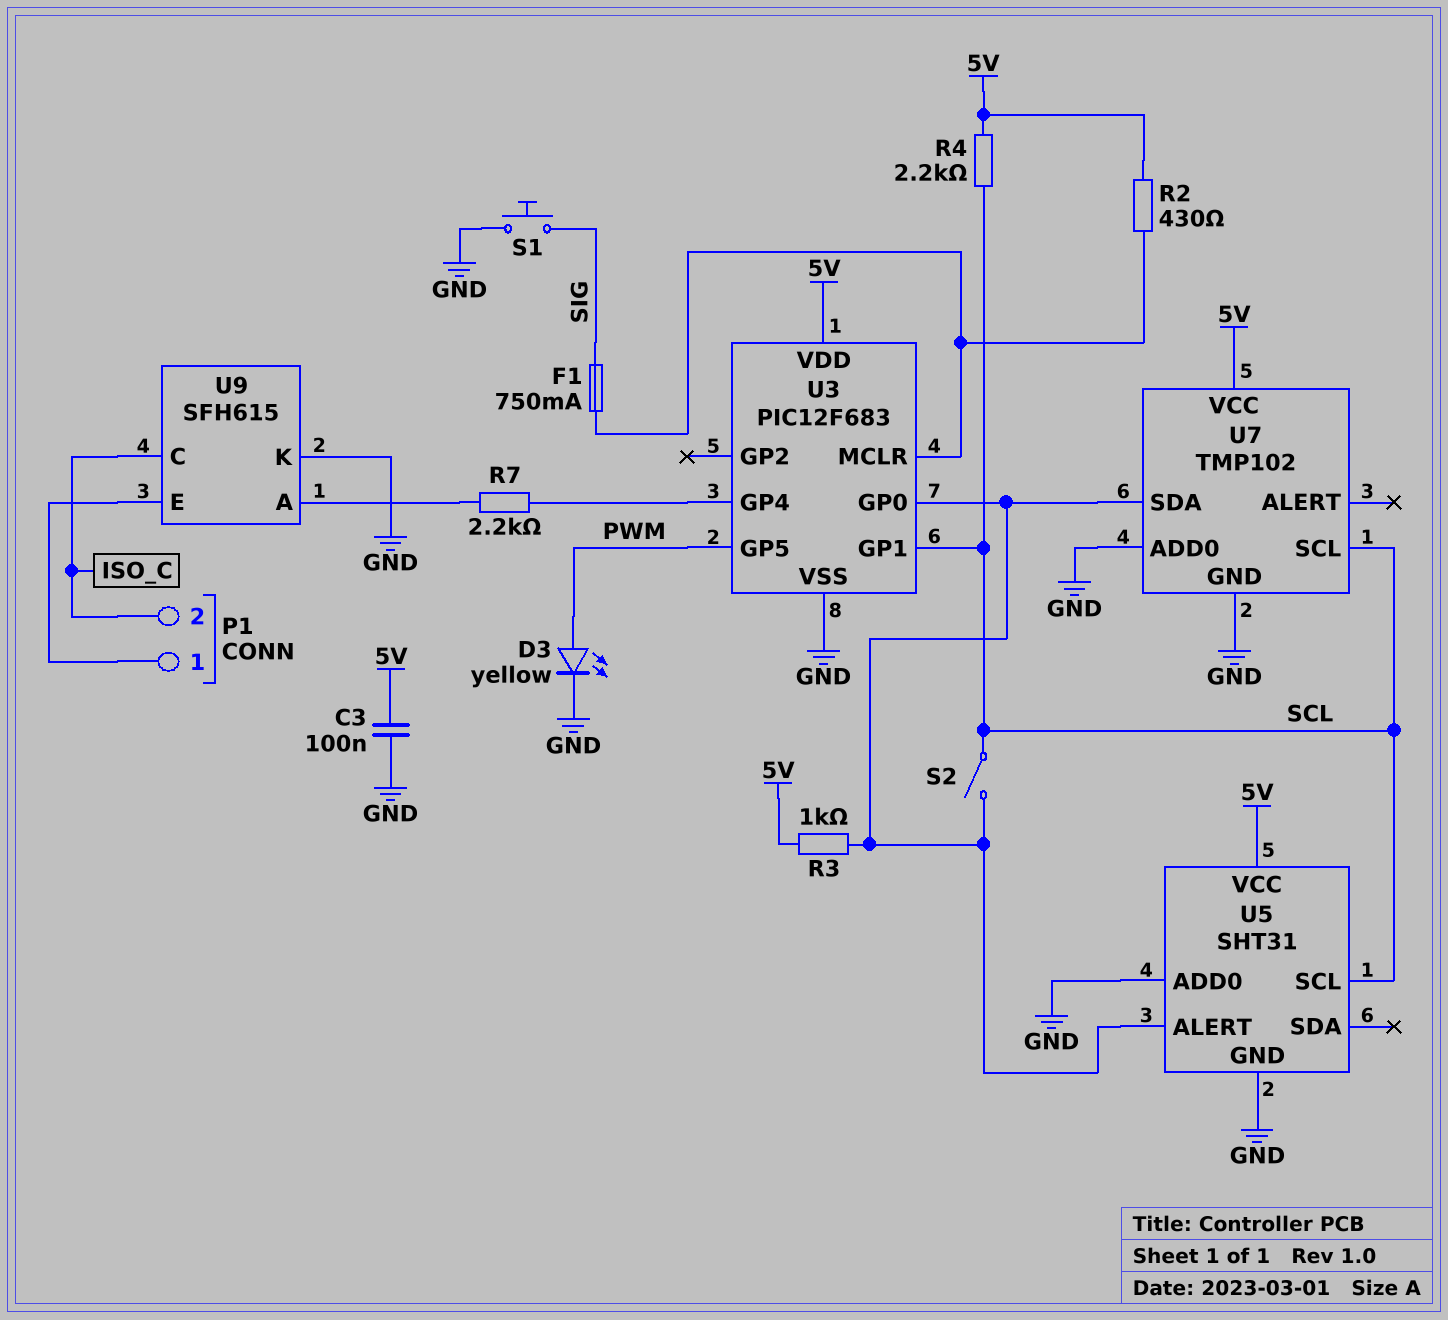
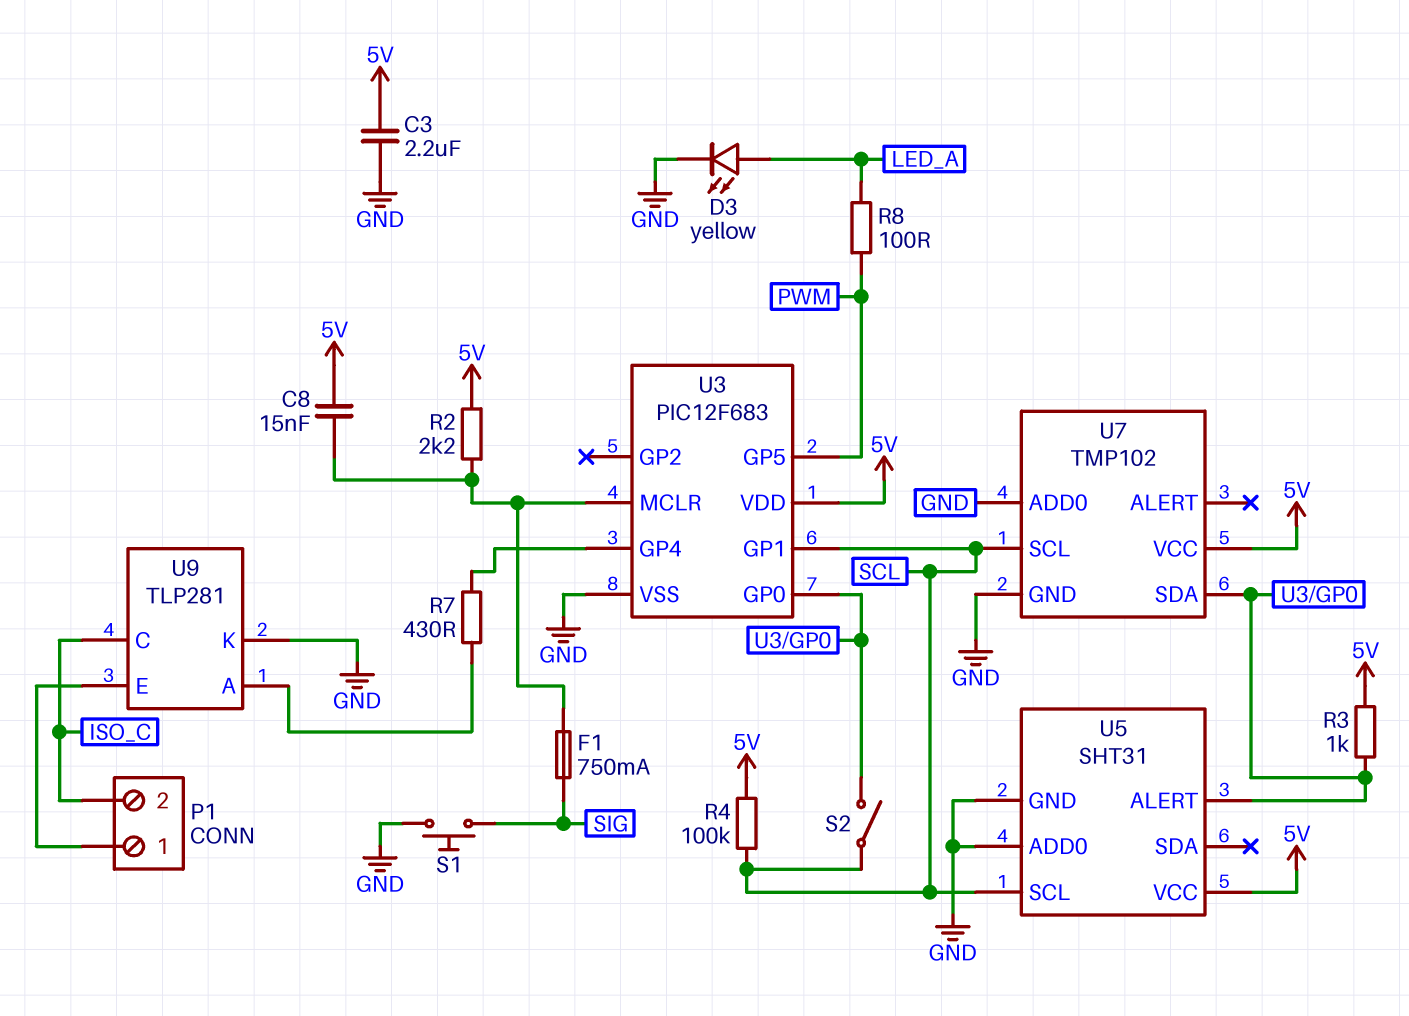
C3: 100nF (5V, GND) -> 2.2uF (5V, GND)
C8: none -> 15nF (5V, U3/MCLR)
D3: LED yellow (A PWM, K GND) -> LED yellow (A LED_A, K GND)
R2: 430 (5V, U3/MCLR) -> 2.2k (5V, U3/MCLR)
R4: 2.2k (5V, SCL) -> 100k (5V, SCL)
R7: 2.2k (U3/GP4, U9/A) -> 430 (U3/GP4, U9/A)
R8: none -> 100 (LED_A, PWM)
U9: SFH615 -> TLP281

